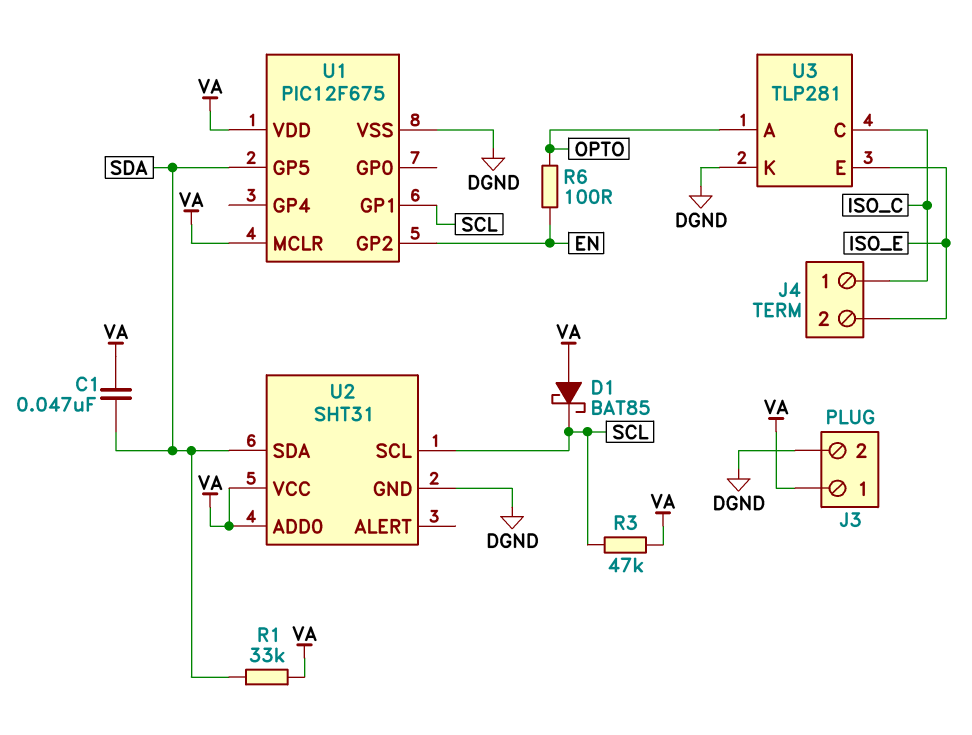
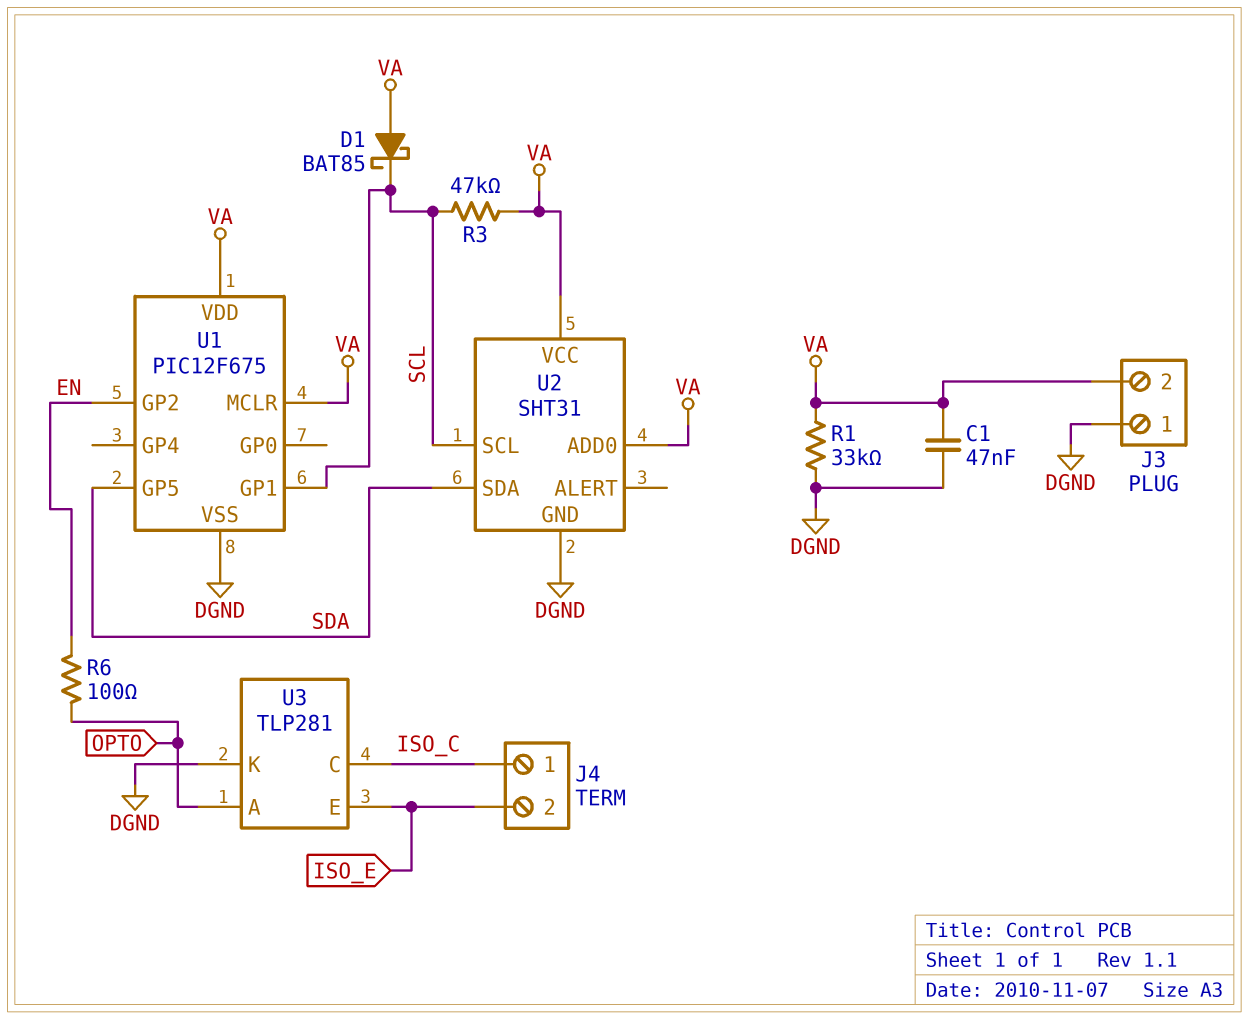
C1: 47nF (SDA, VA) -> 47nF (DGND, VA)
J3 pin 1: VA -> DGND
J3 pin 2: DGND -> VA
R1: 33k (SDA, VA) -> 33k (DGND, VA)

